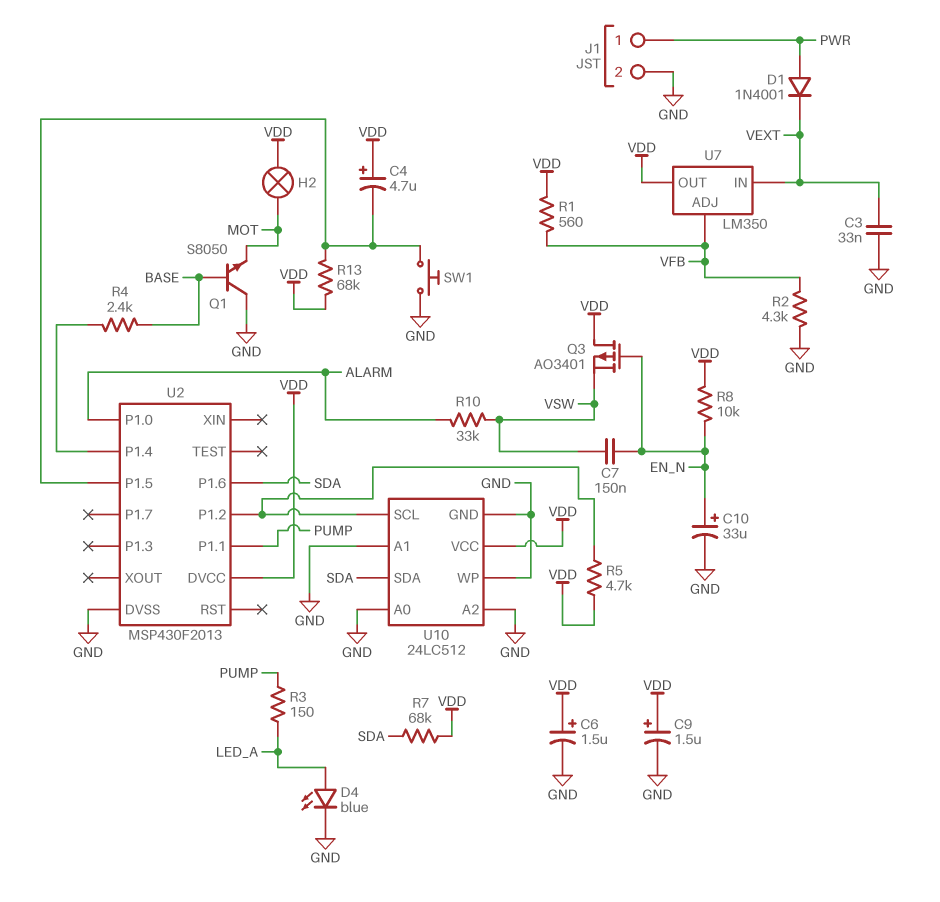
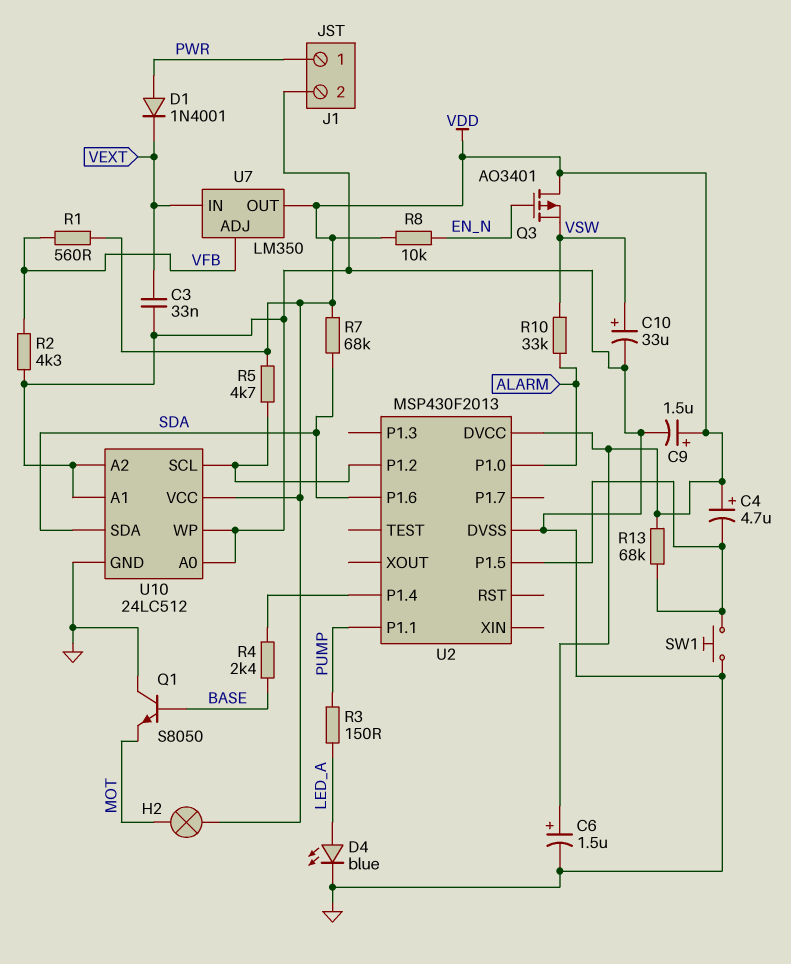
C7: 150nF (EN_N, VSW) -> none
C10: 33uF (plus EN_N, minus GND) -> 33uF (plus VSW, minus GND)

